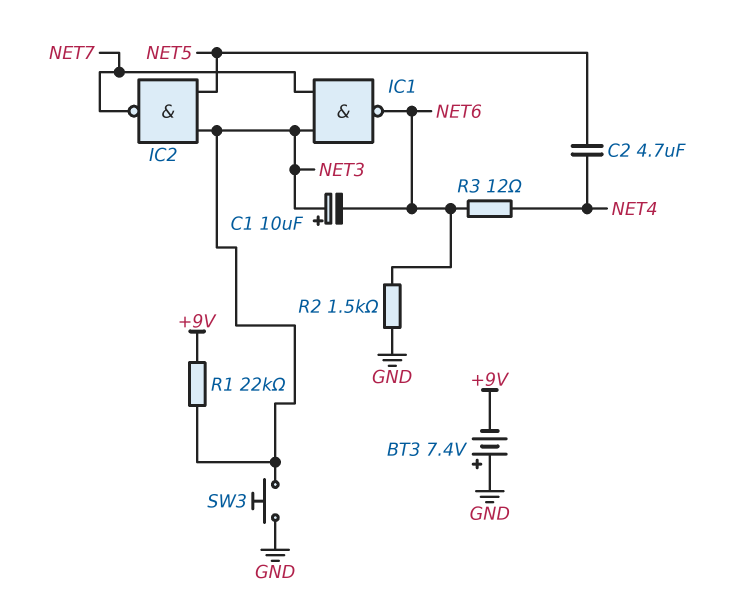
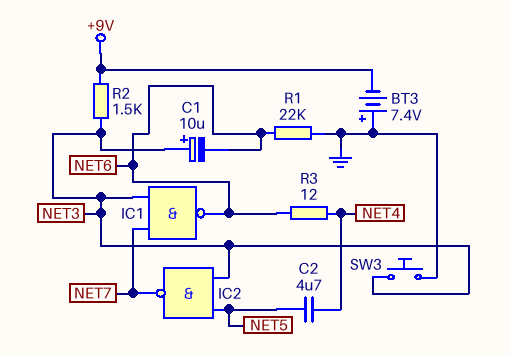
R1: 22k (+9V, NET3) -> 22k (GND, NET6)
R2: 1.5k (GND, NET6) -> 1.5k (+9V, NET3)

